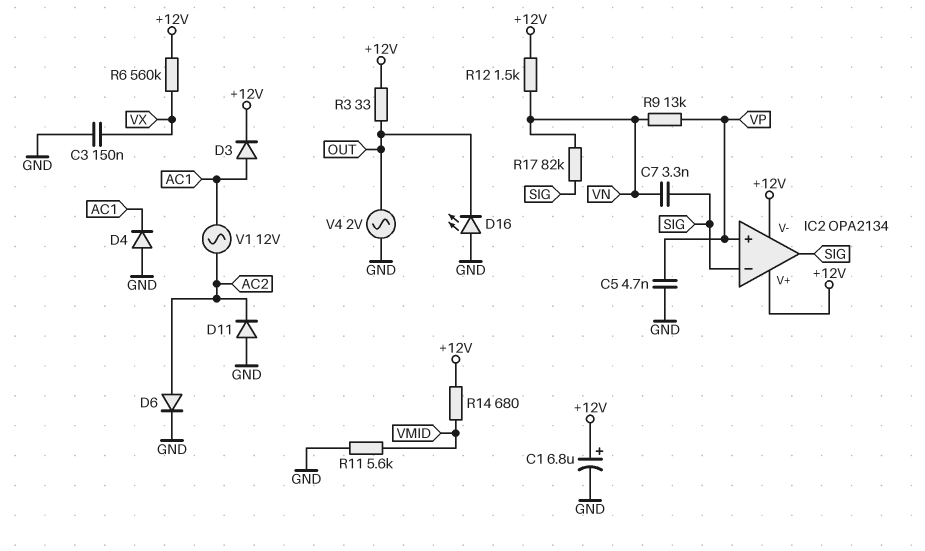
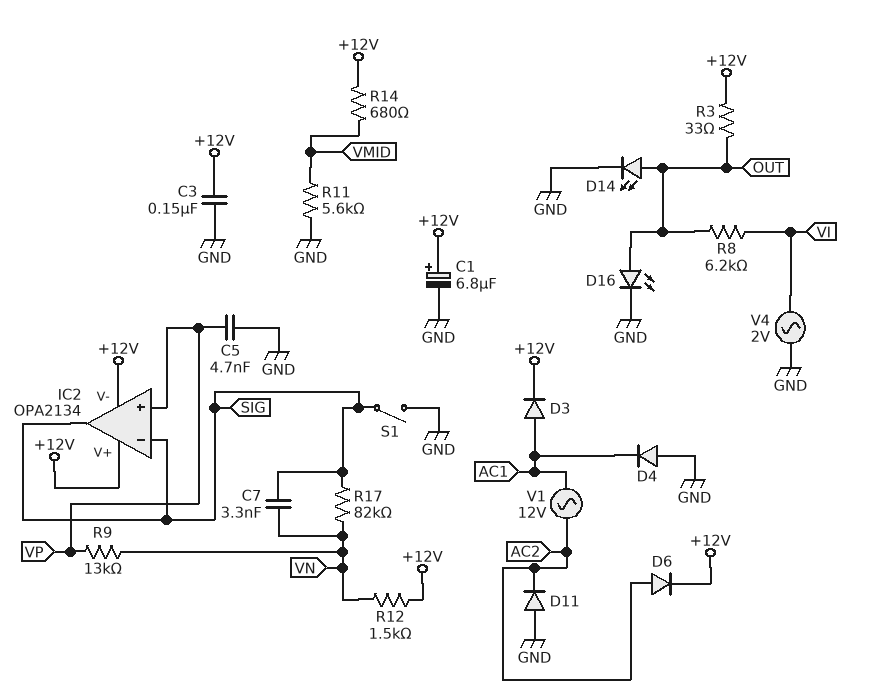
C3: 150nF (GND, VX) -> 150nF (+12V, GND)
D6: diode (A AC2, K GND) -> diode (A AC2, K +12V)
D14: none -> LED (A OUT, K GND)
D16: LED (A GND, K OUT) -> LED (A OUT, K GND)
R6: 560k (+12V, VX) -> none
R8: none -> 6.2k (OUT, VI)
S1: none -> switch (GND, SIG)
V4: AC 2V (GND, OUT) -> AC 2V (GND, VI)

